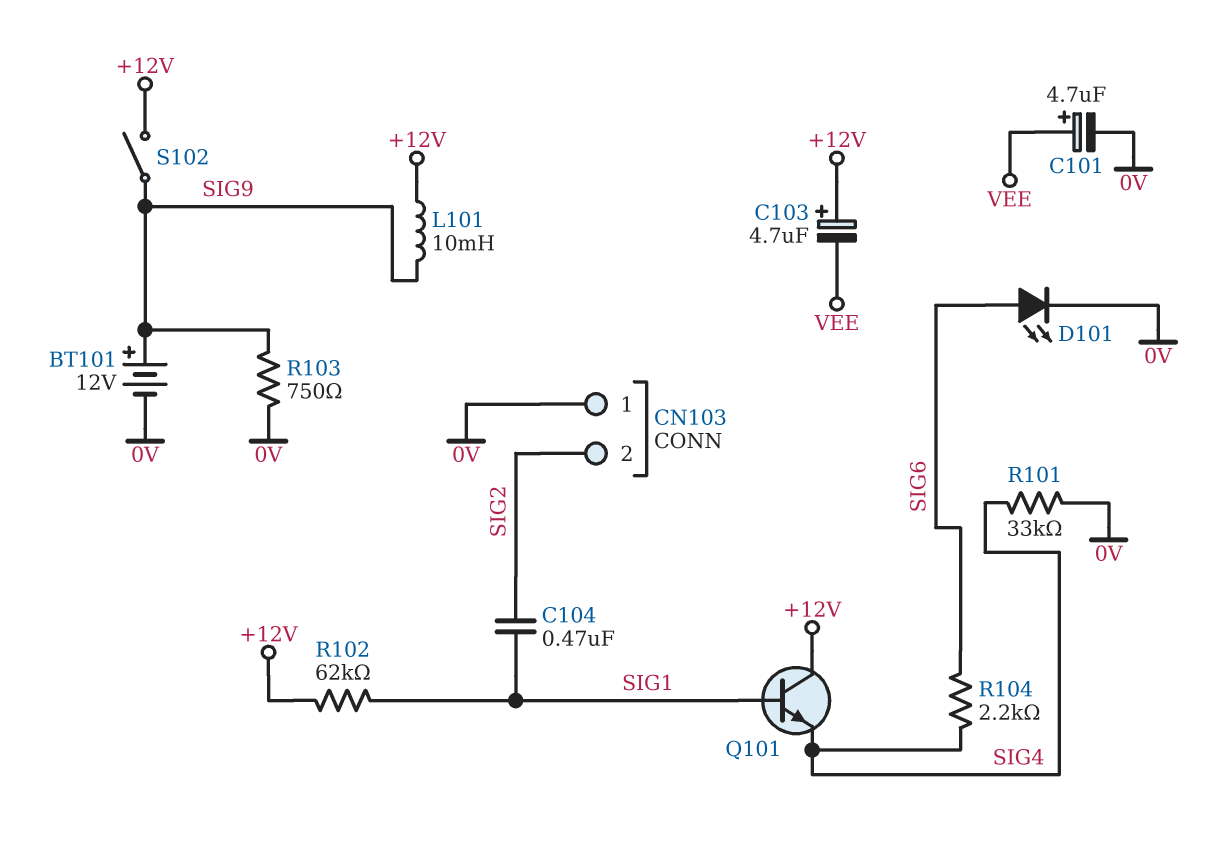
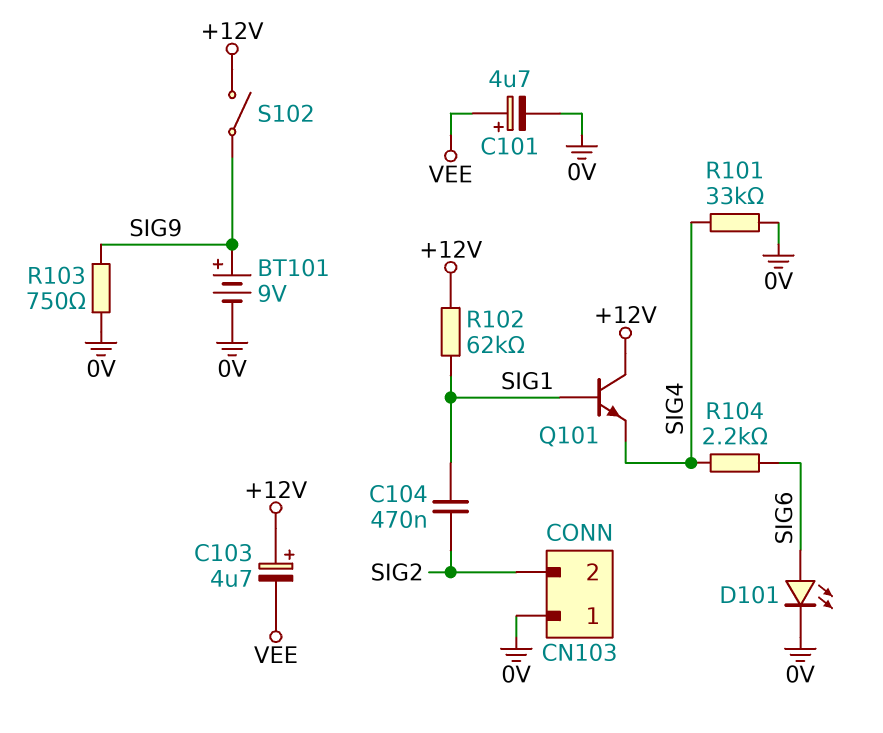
BT101: 12V (plus SIG9, minus 0V) -> 9V (plus SIG9, minus 0V)
L101: 10mH (+12V, SIG9) -> none

